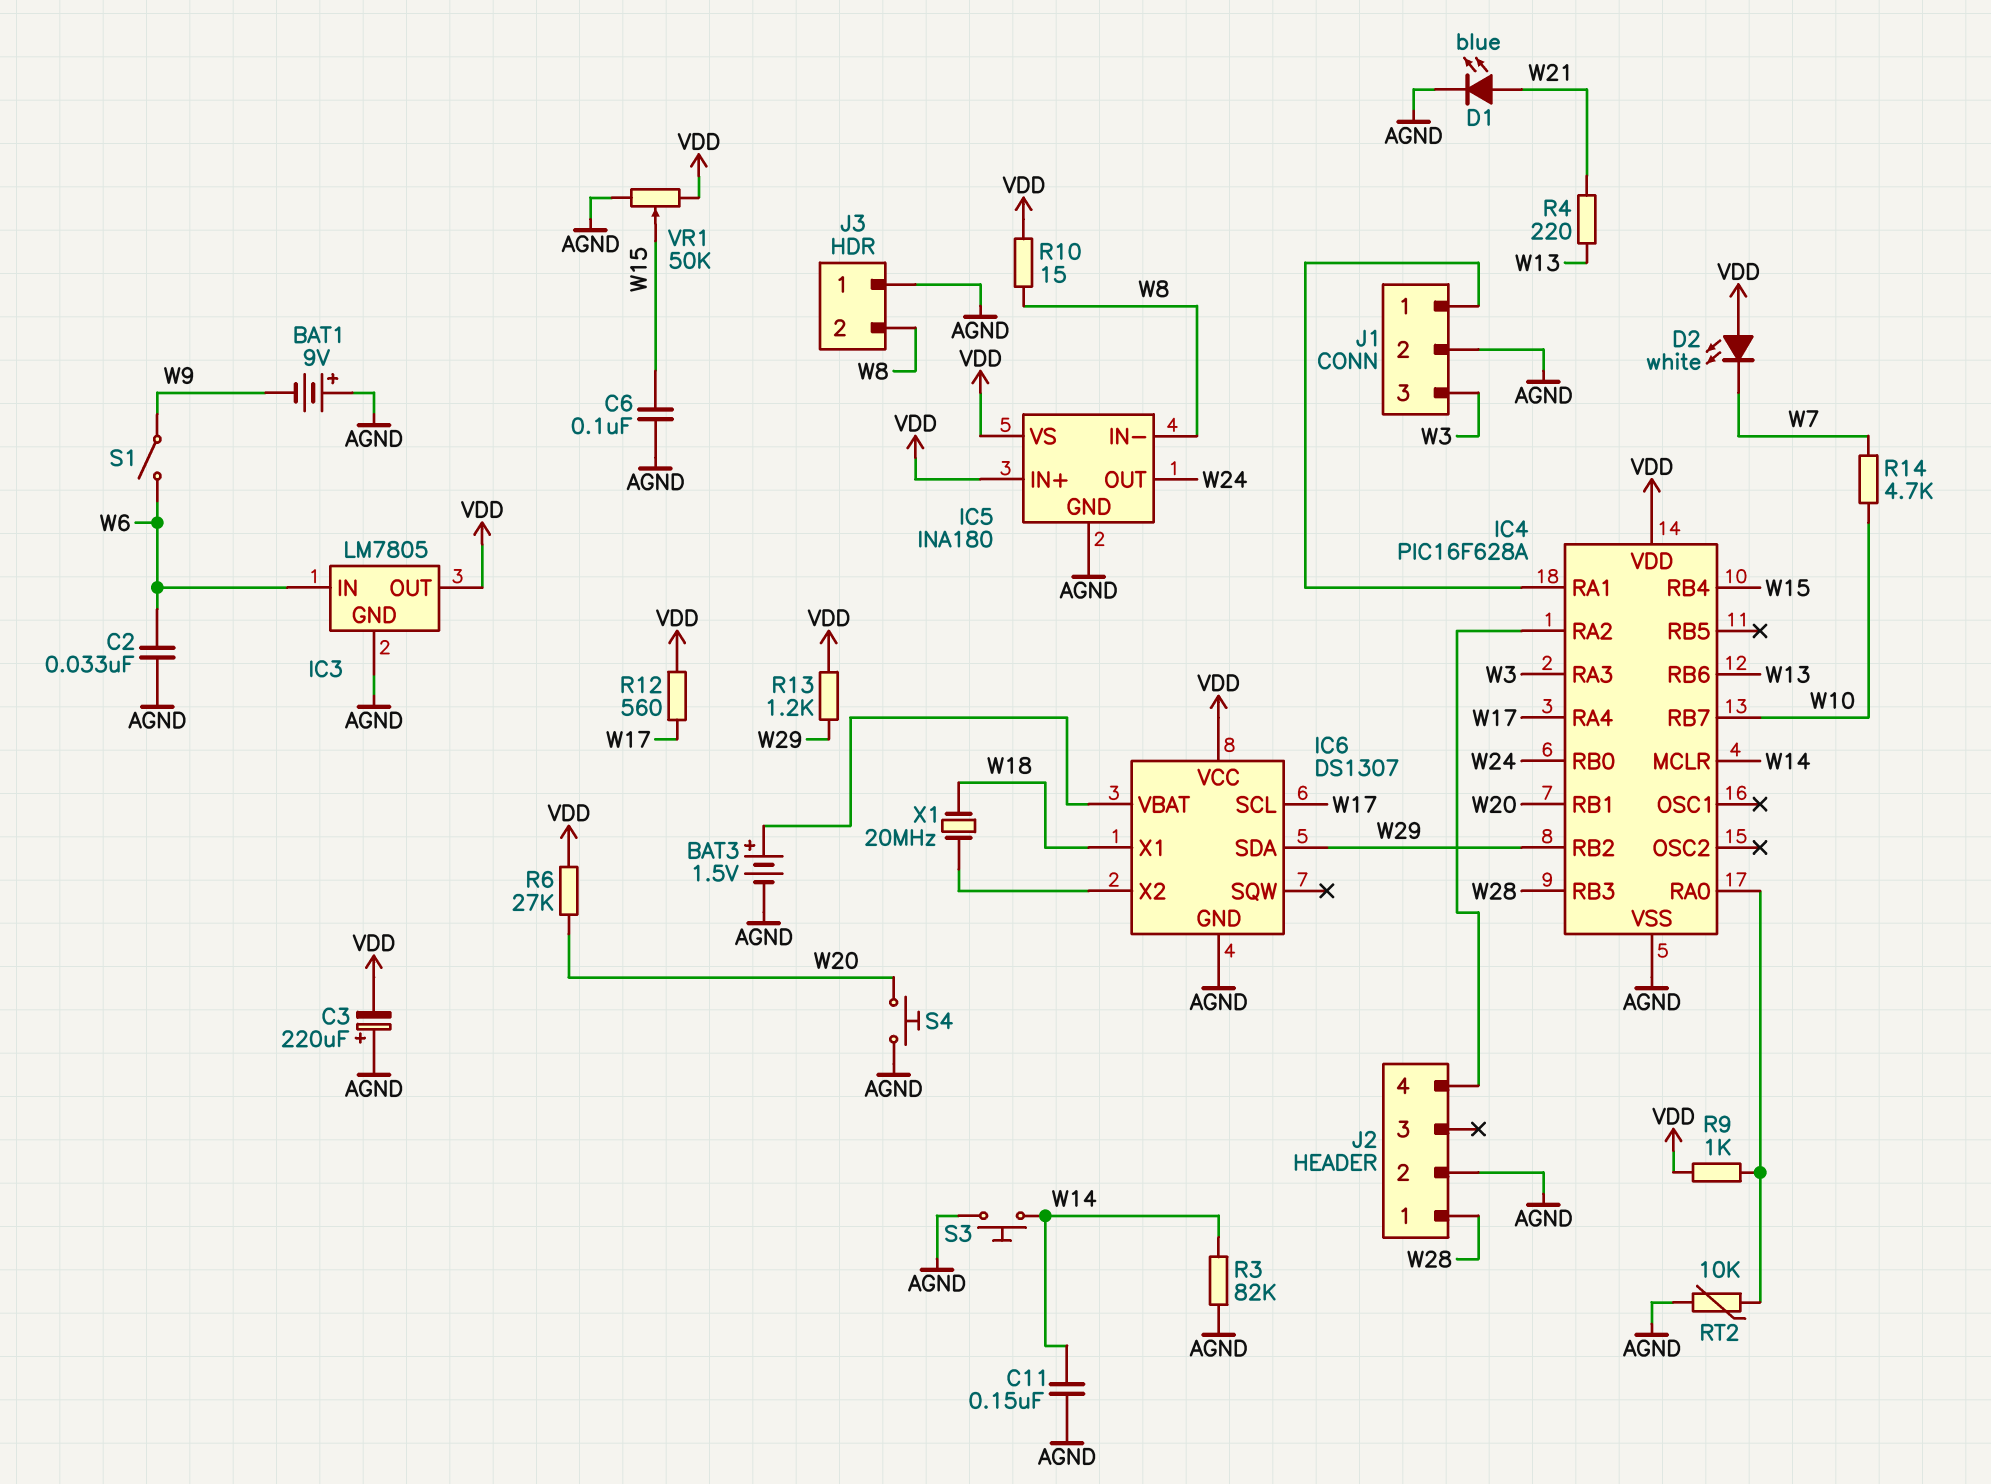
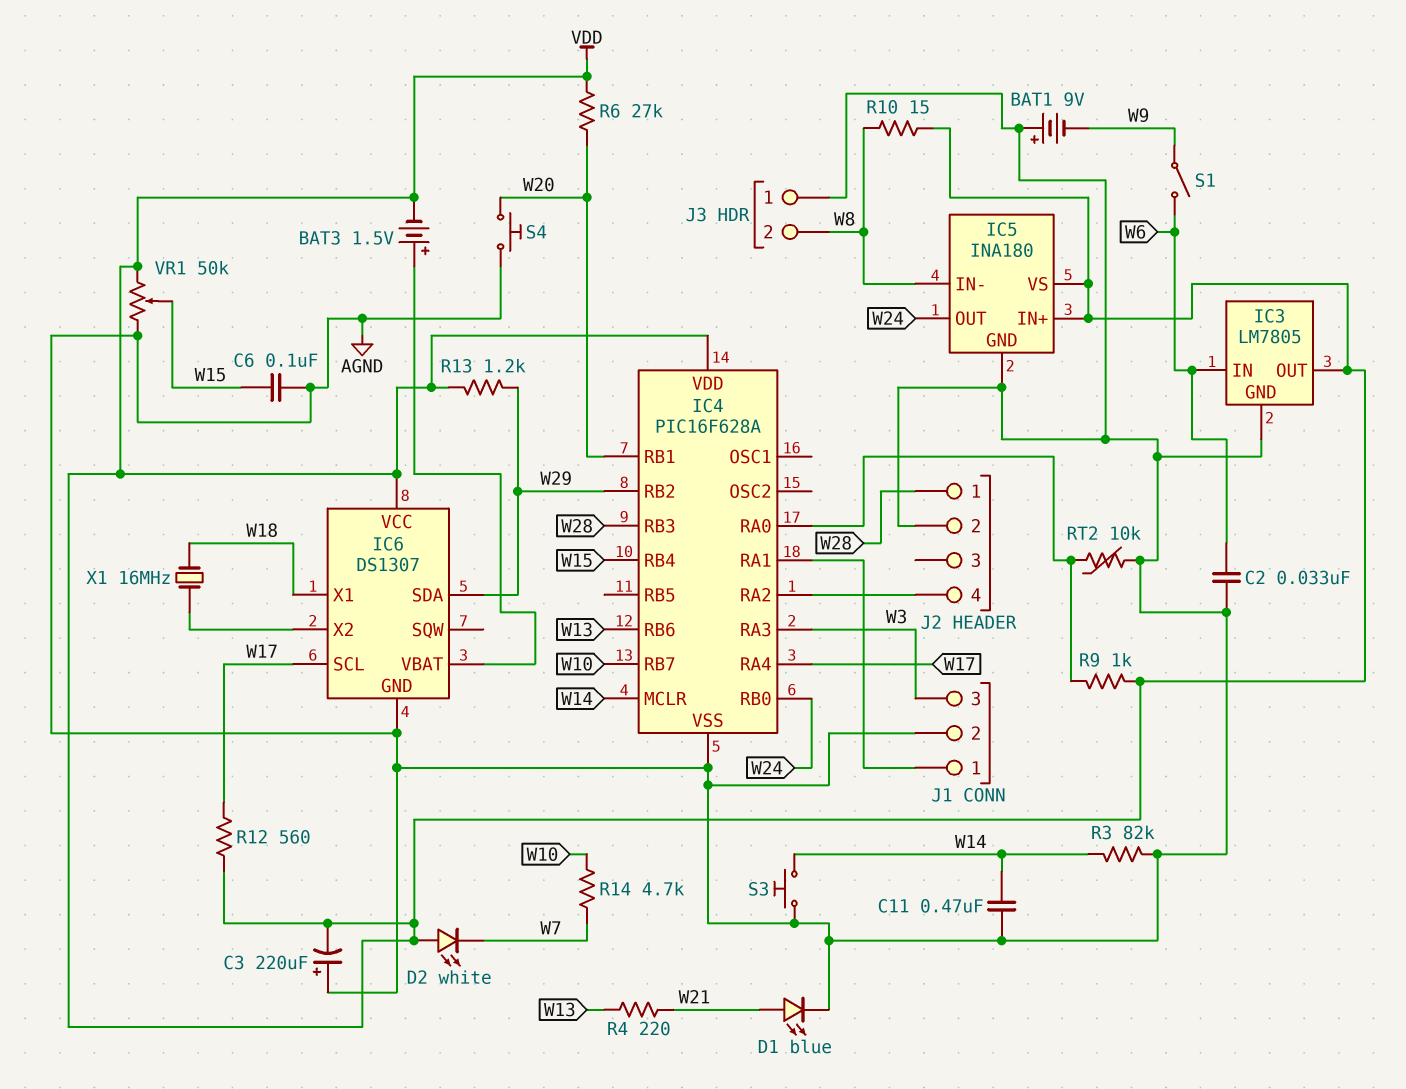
BAT3: 1.5V (plus IC6/VBAT, minus AGND) -> 1.5V (plus IC6/VBAT, minus VDD)
C11: 150nF (AGND, W14) -> 470nF (AGND, W14)
X1: 20MHz (IC6/X2, W18) -> 16MHz (IC6/X2, W18)

